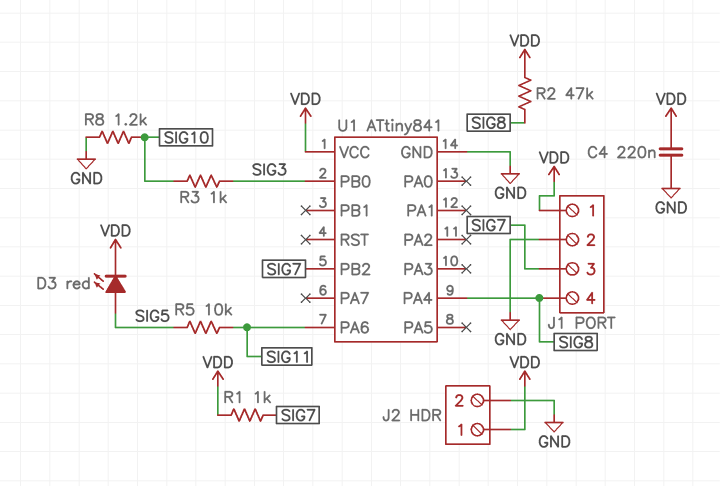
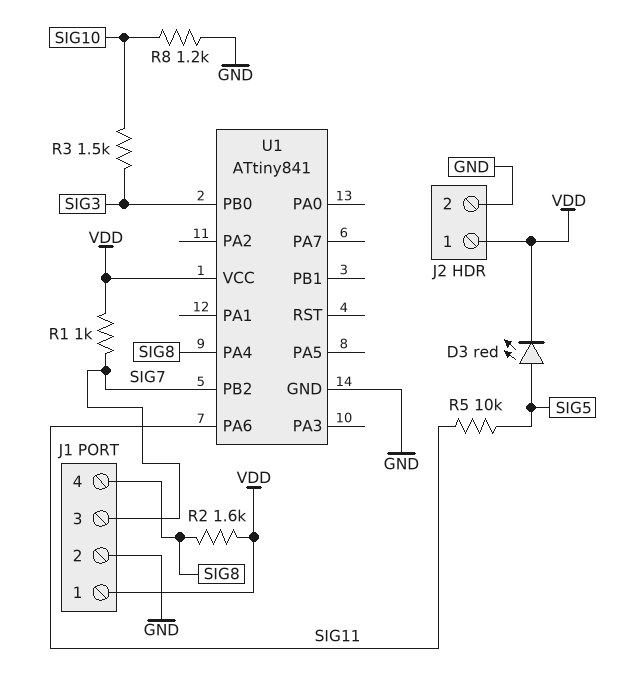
C4: 220nF (GND, VDD) -> none
R2: 47k (SIG8, VDD) -> 1.6k (SIG8, VDD)
R3: 1k (SIG3, SIG10) -> 1.5k (SIG3, SIG10)

